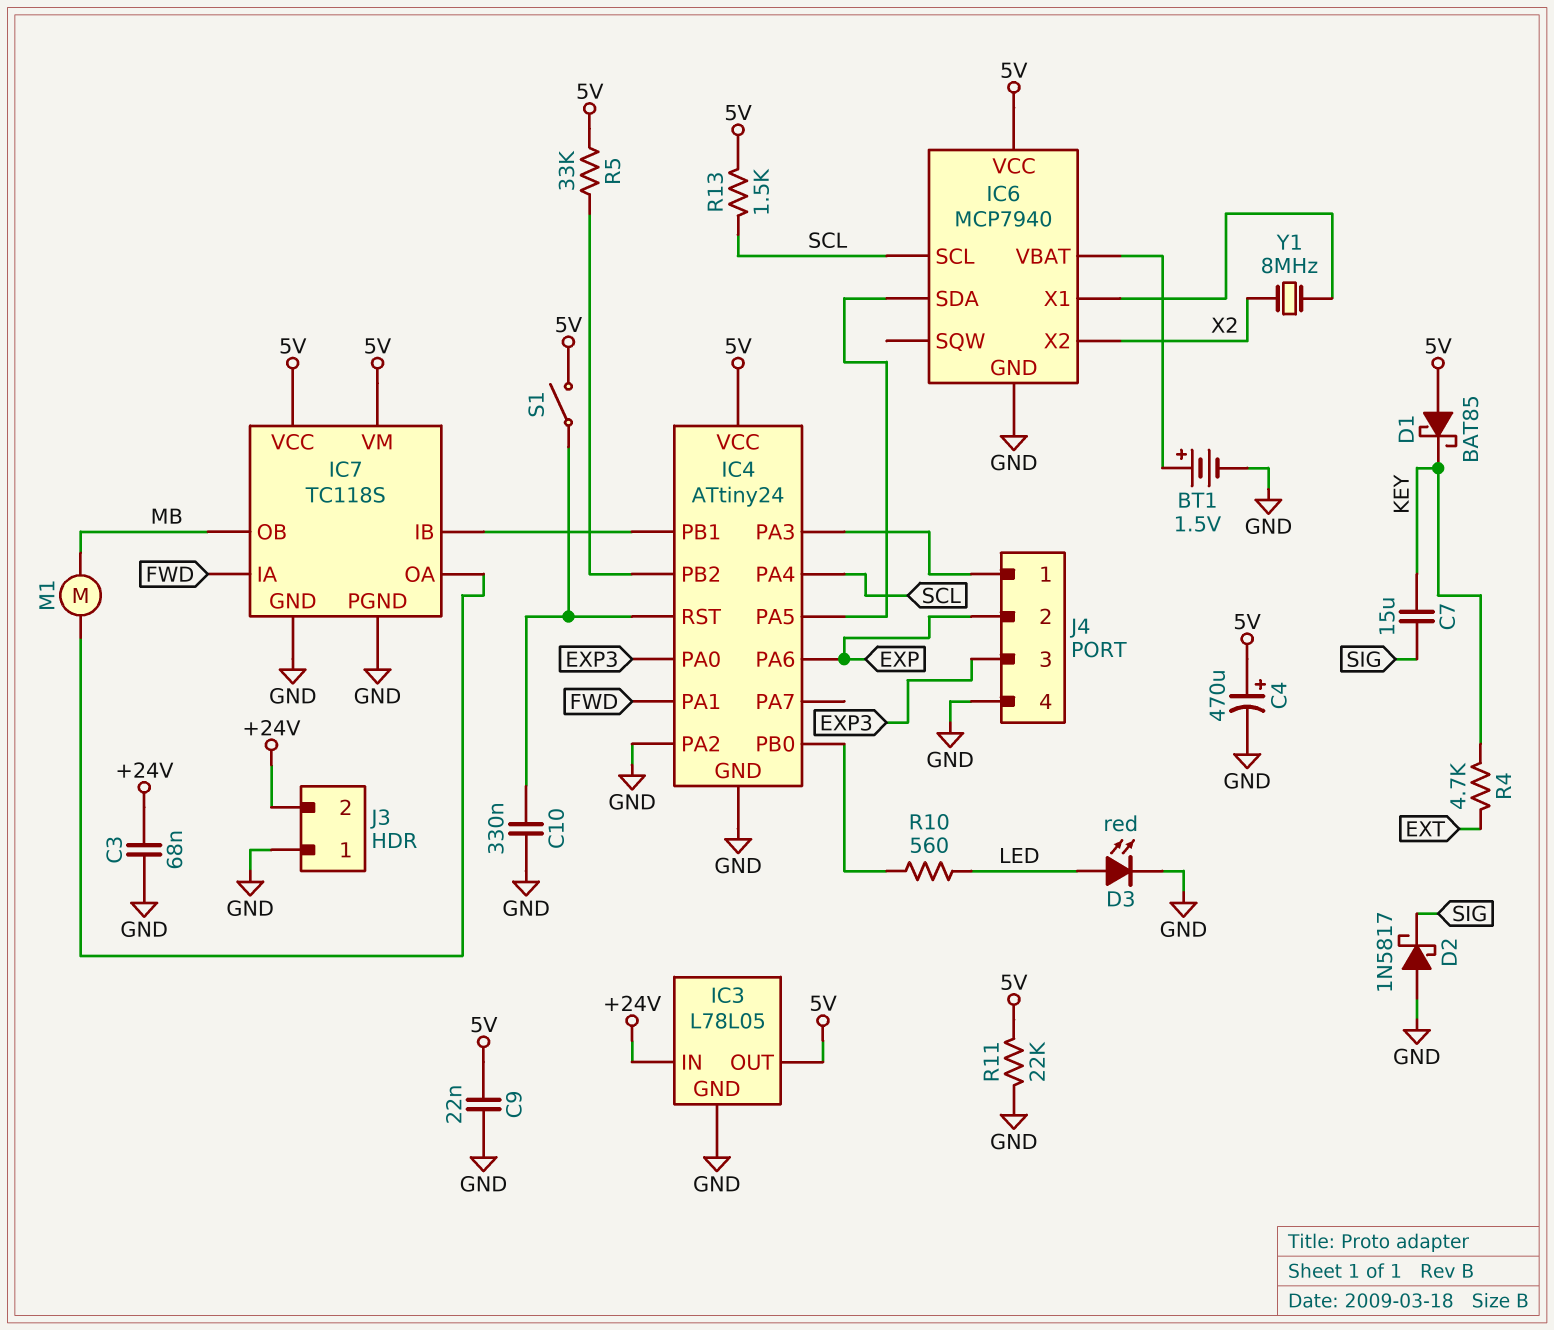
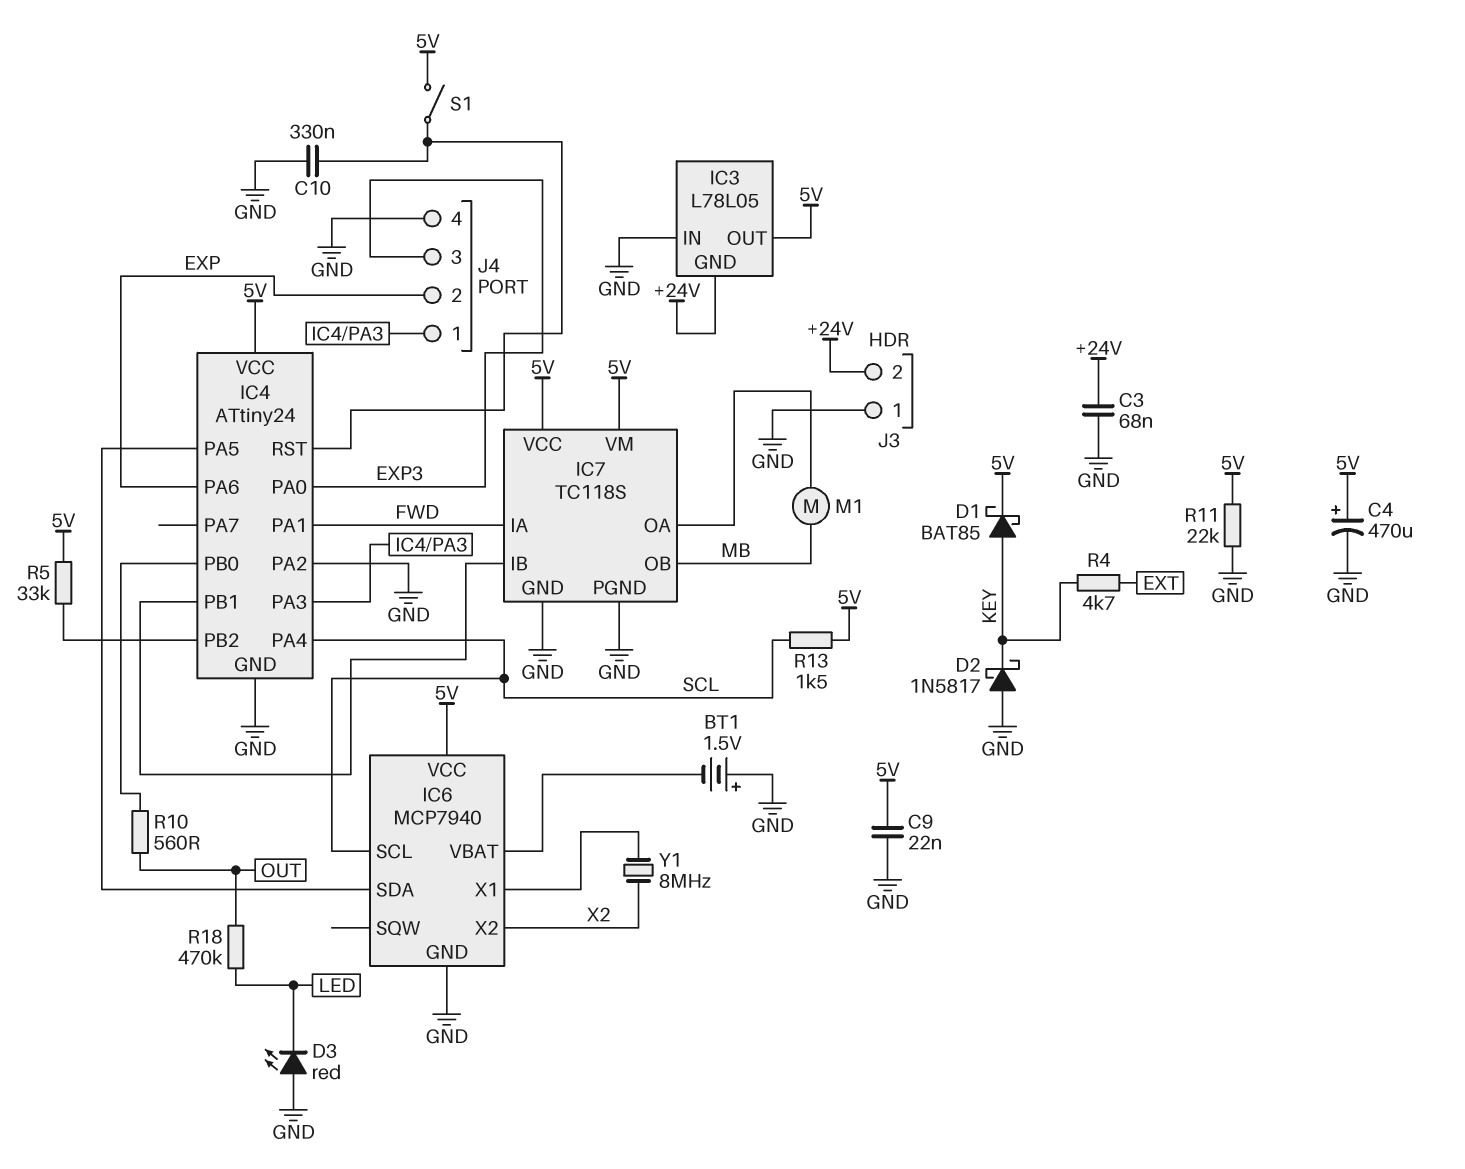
BT1: 1.5V (plus IC6/VBAT, minus GND) -> 1.5V (plus GND, minus IC6/VBAT)
C7: 15uF (KEY, SIG) -> none
D1: schottky BAT85 (A 5V, K KEY) -> schottky BAT85 (A KEY, K 5V)
D2: schottky 1N5817 (A GND, K SIG) -> schottky 1N5817 (A GND, K KEY)
D3: LED red (A LED, K GND) -> LED red (A GND, K LED)
IC3 pin GND: GND -> +24V
IC3 pin IN: +24V -> GND
R10: 560 (IC4/PB0, LED) -> 560 (IC4/PB0, OUT)
R18: none -> 470k (LED, OUT)

